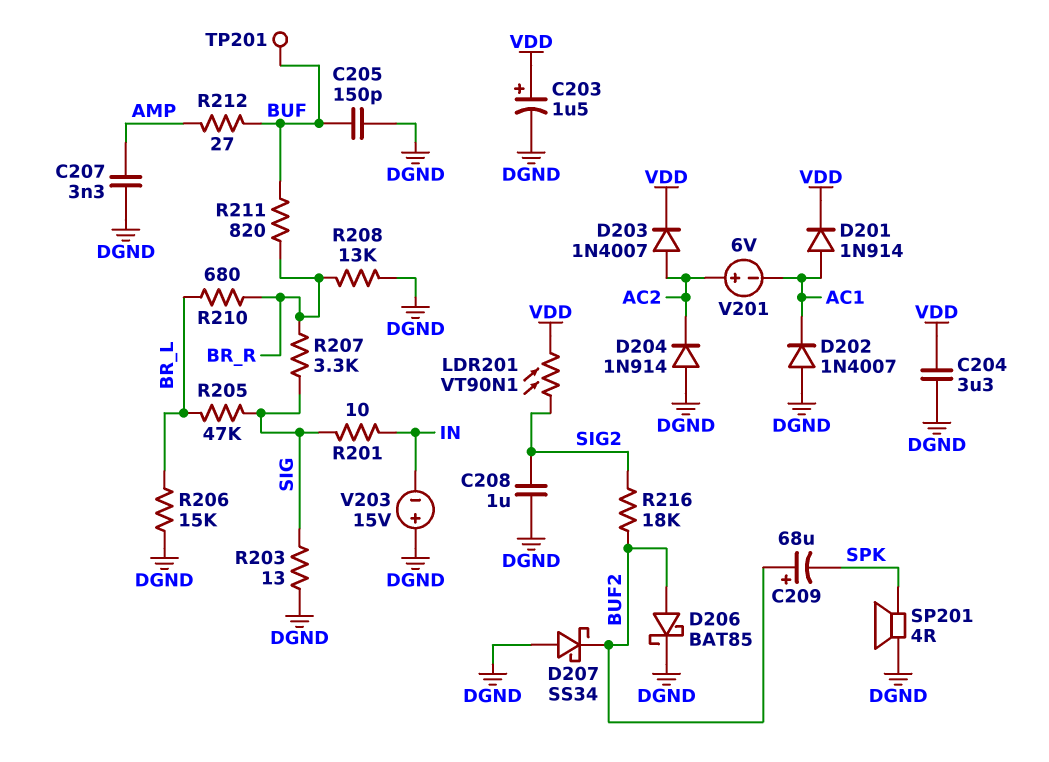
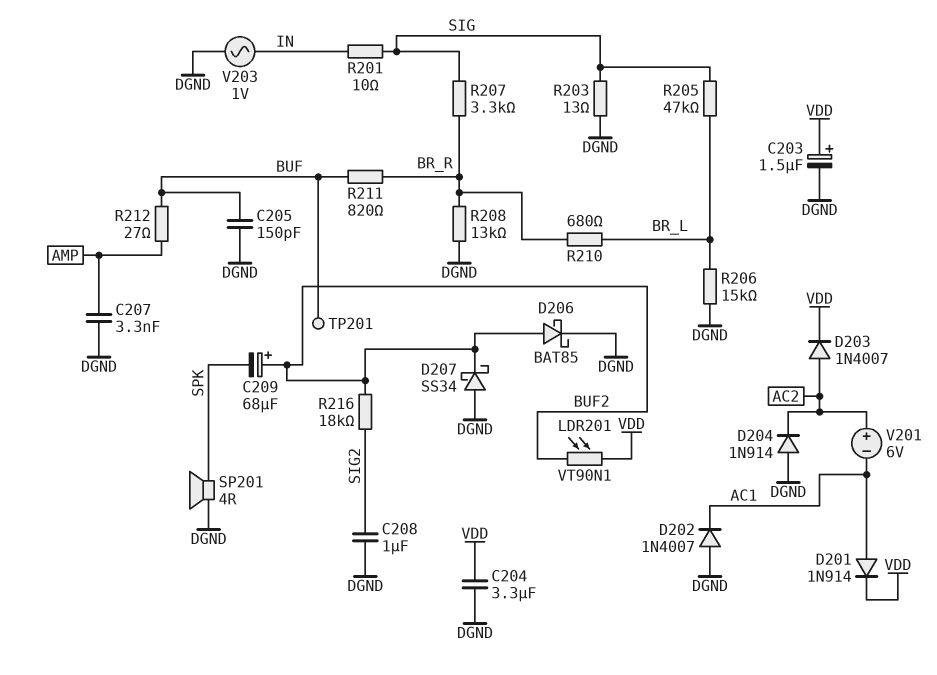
LDR201: VT90N1 (SIG2, VDD) -> VT90N1 (BUF2, VDD)
V203: 15V (plus DGND, minus IN) -> AC 1V (DGND, IN)

